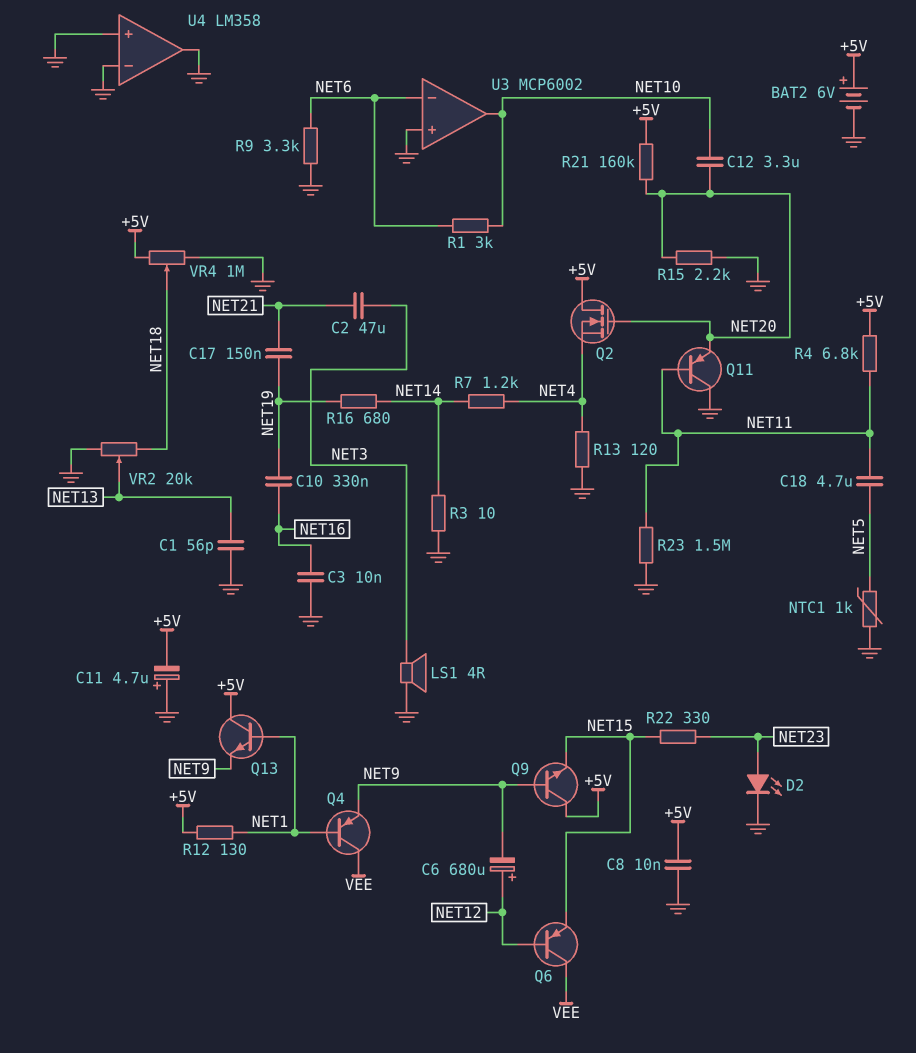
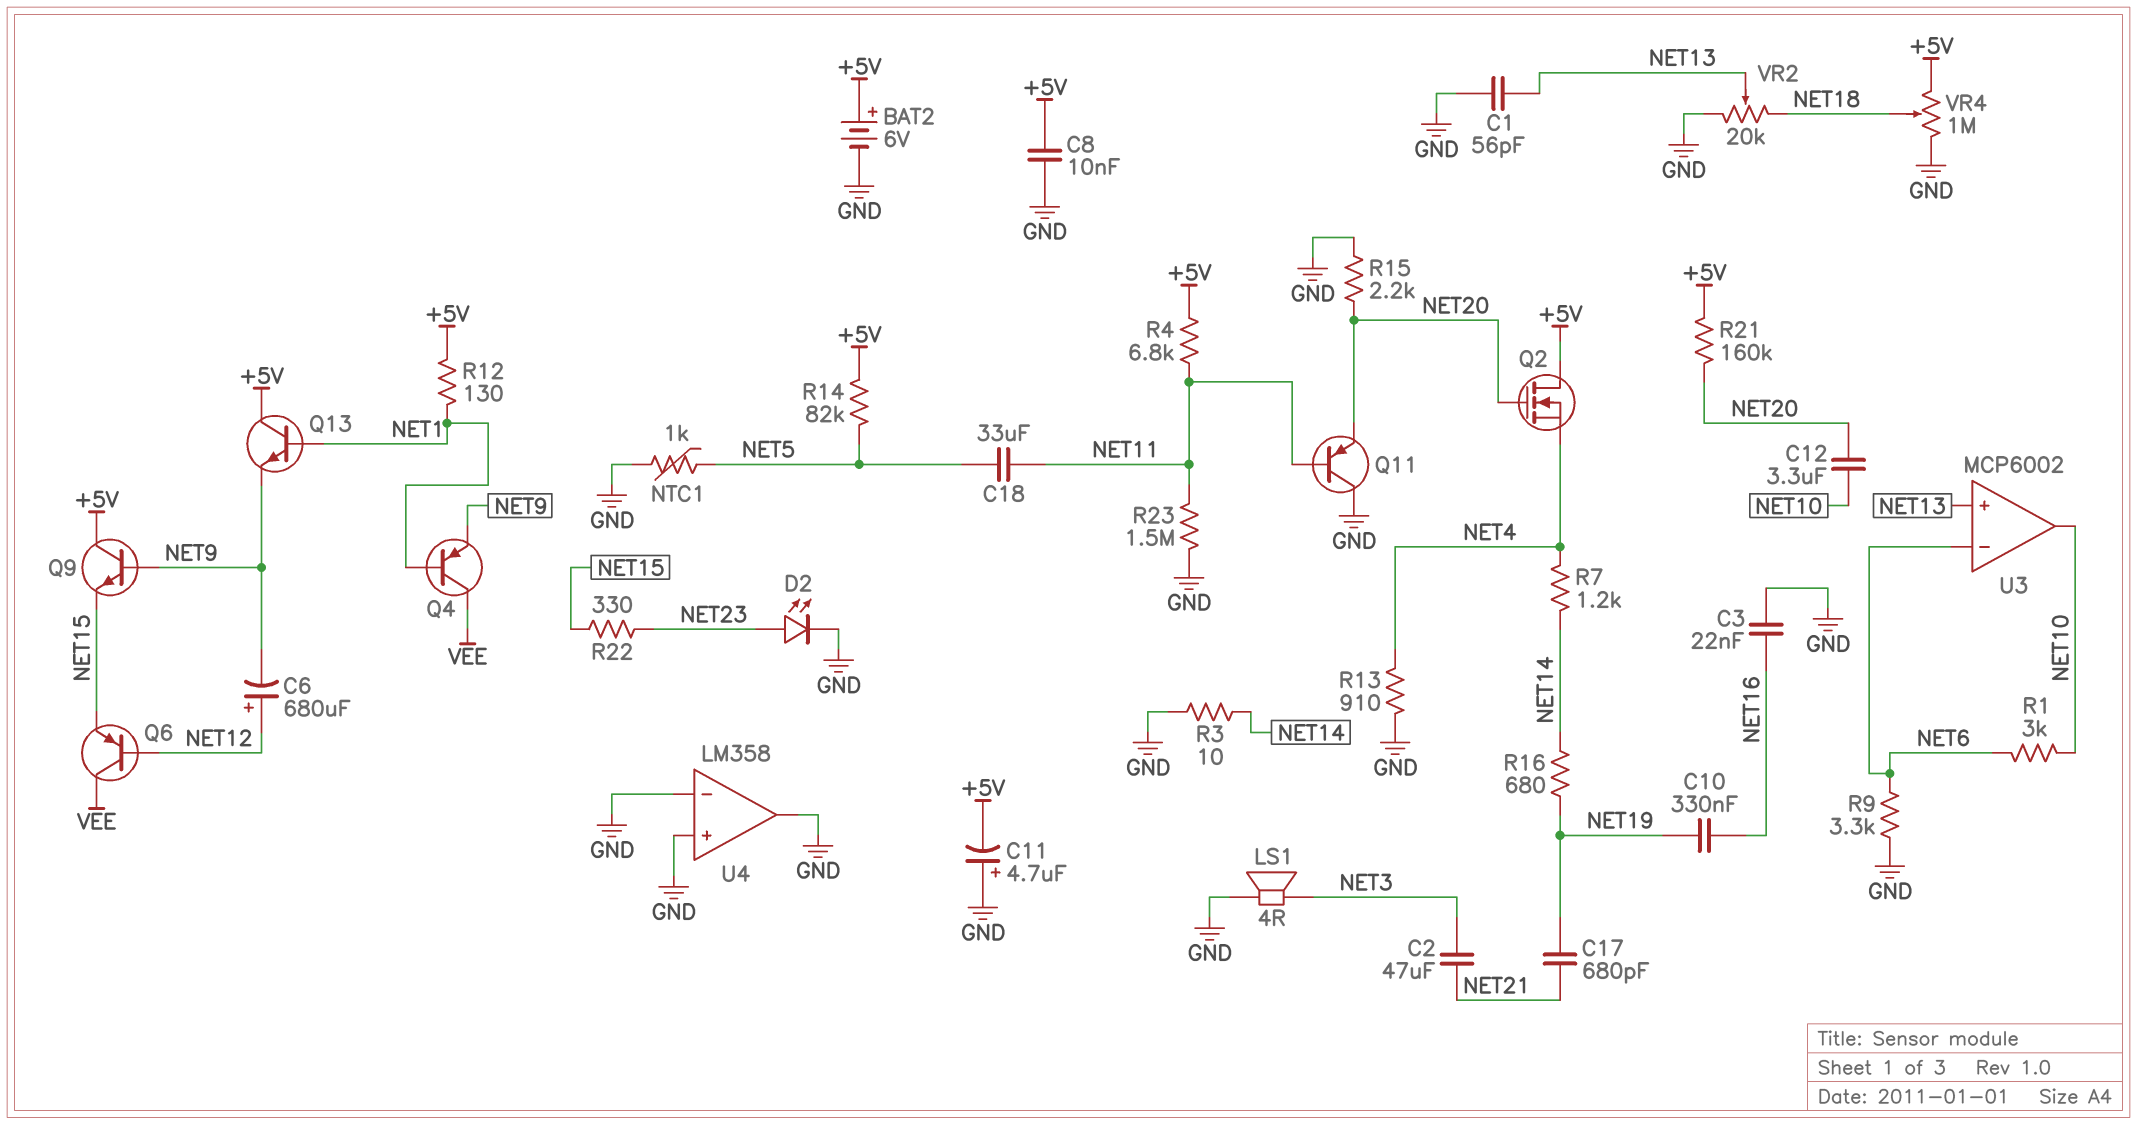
C3: 10nF (GND, NET16) -> 22nF (GND, NET16)
C17: 150nF (NET19, NET21) -> 680pF (NET19, NET21)
C18: 4.7uF (NET5, NET11) -> 33uF (NET5, NET11)
R13: 120 (GND, NET4) -> 910 (GND, NET4)
R14: none -> 82k (+5V, NET5)
U3 pin in+: GND -> NET13

